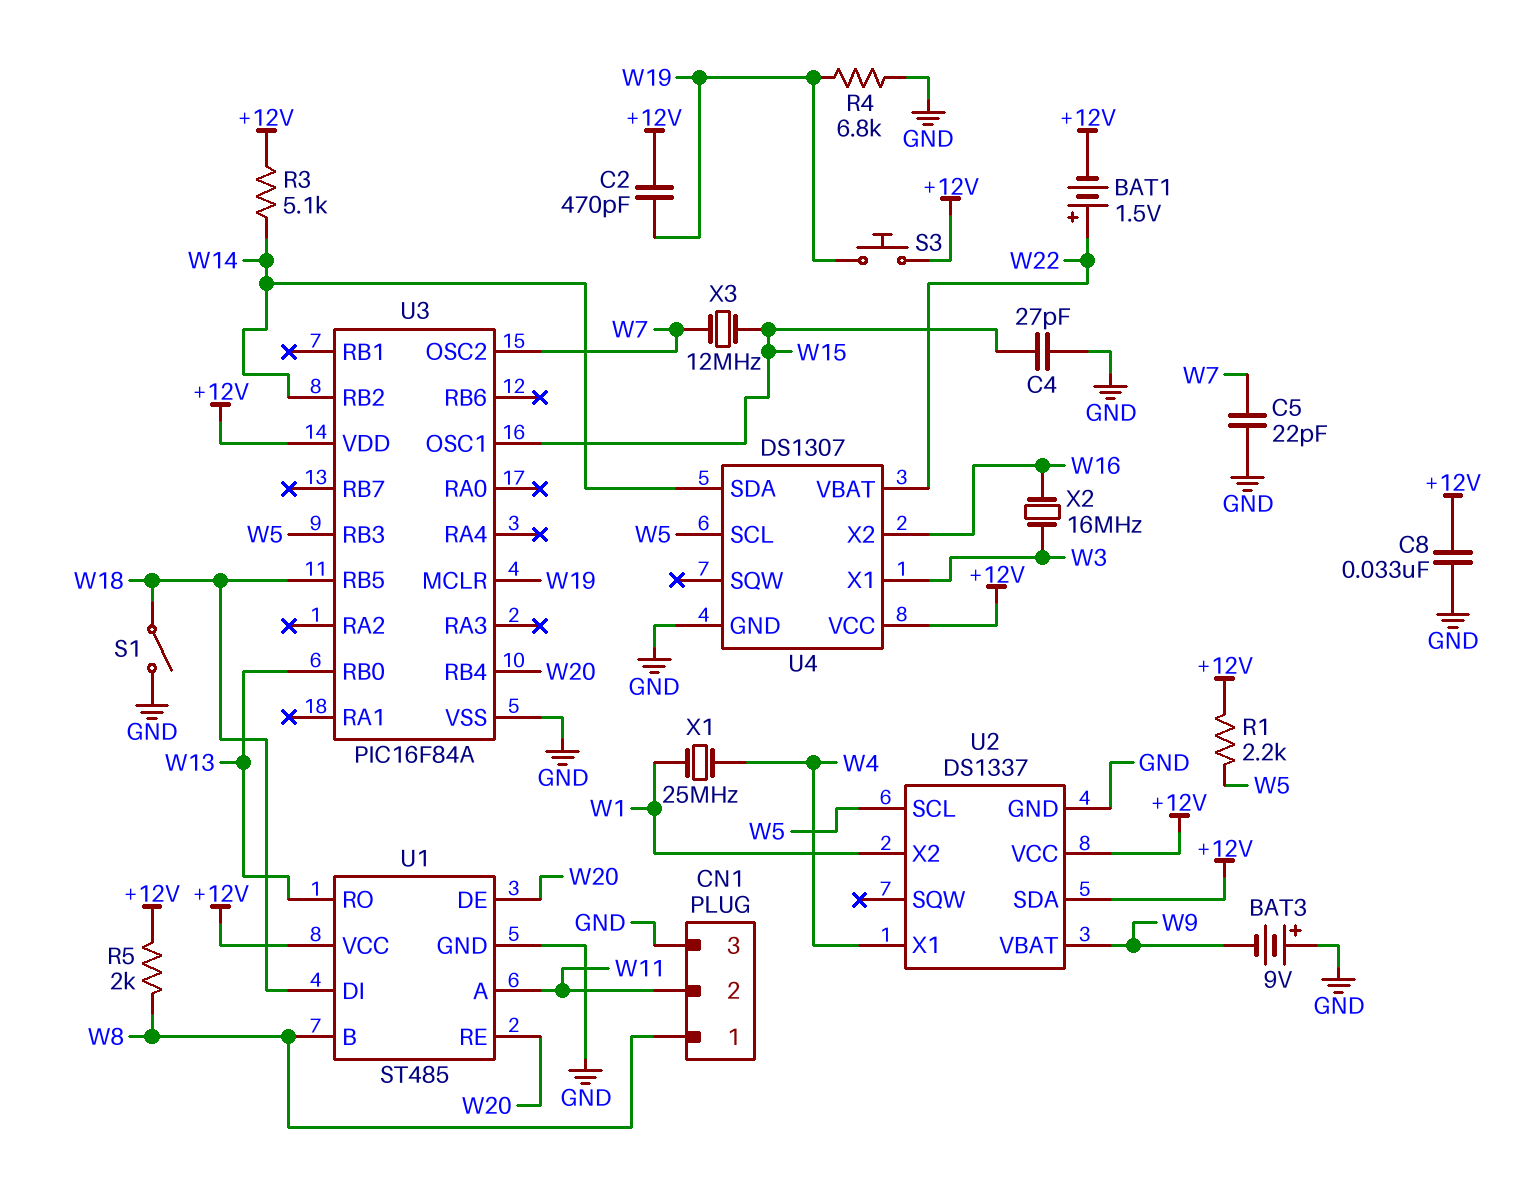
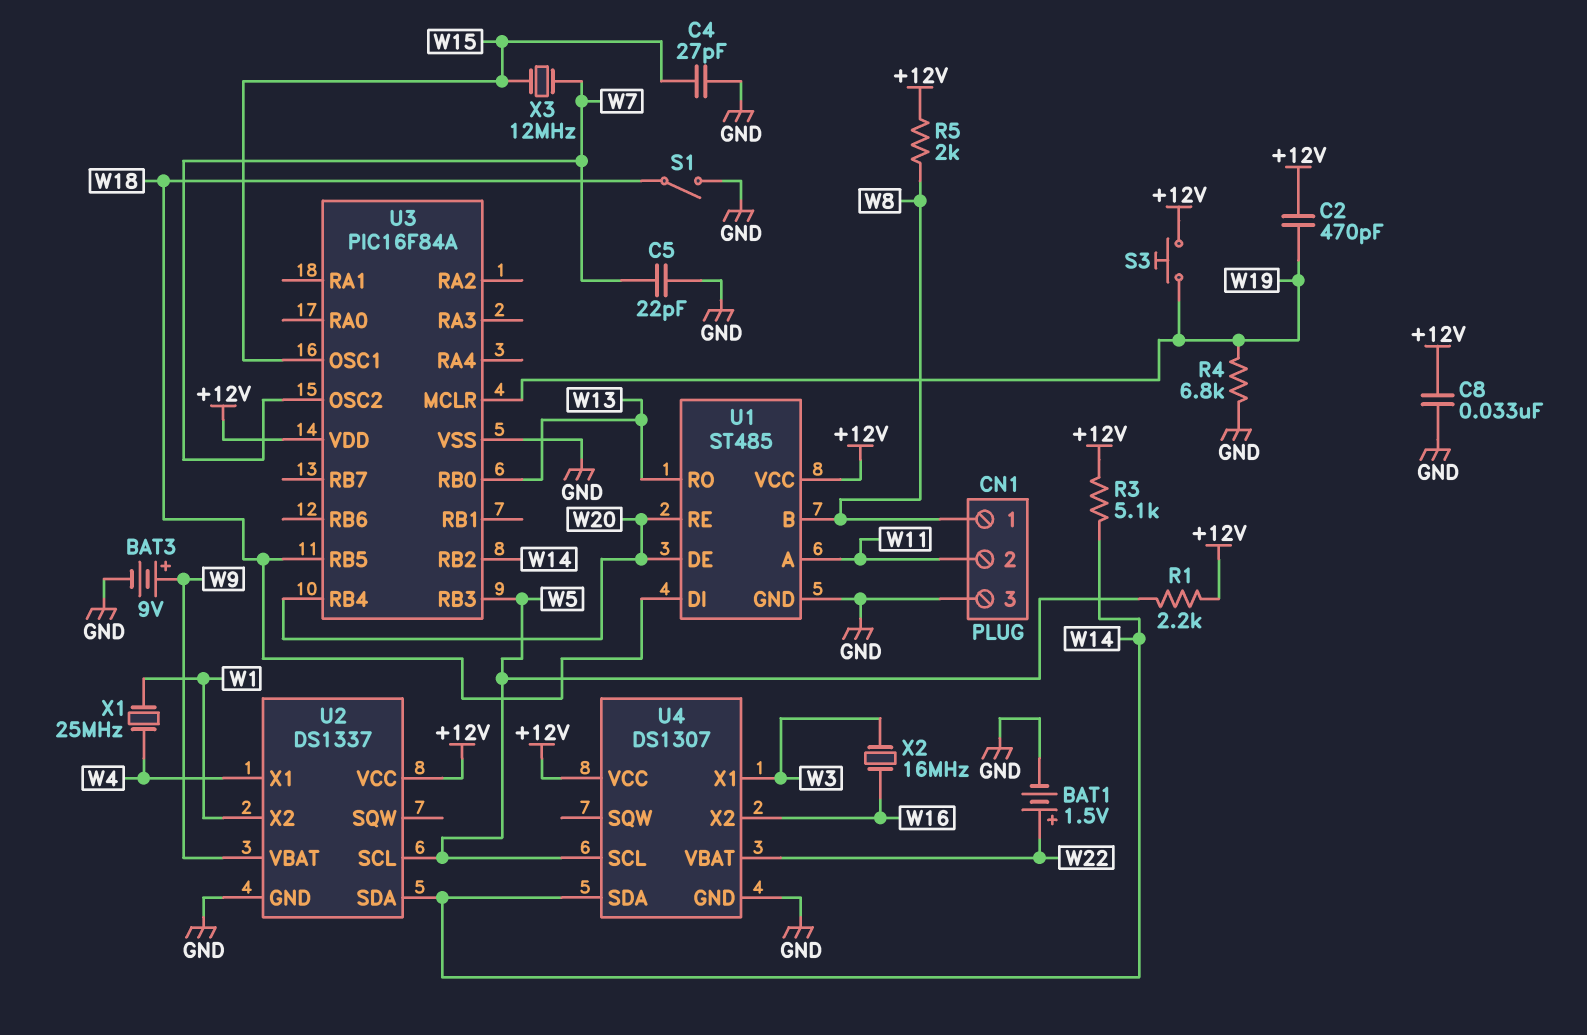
BAT1: 1.5V (plus W22, minus +12V) -> 1.5V (plus W22, minus GND)
BAT3: 9V (plus GND, minus W9) -> 9V (plus W9, minus GND)
U2 pin SDA: +12V -> W14

